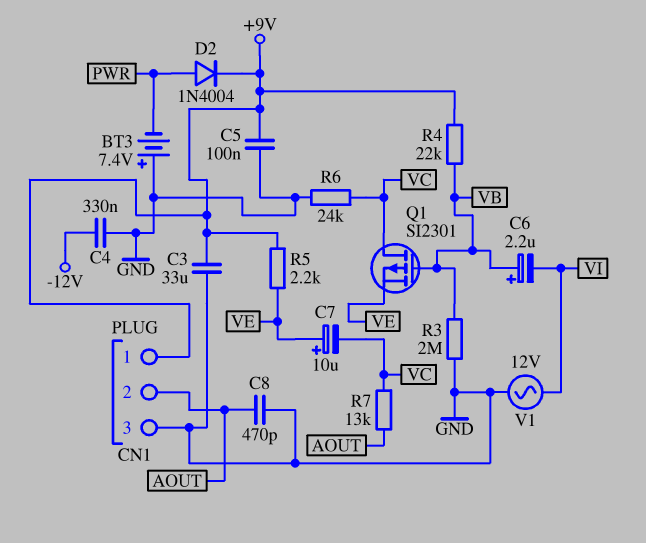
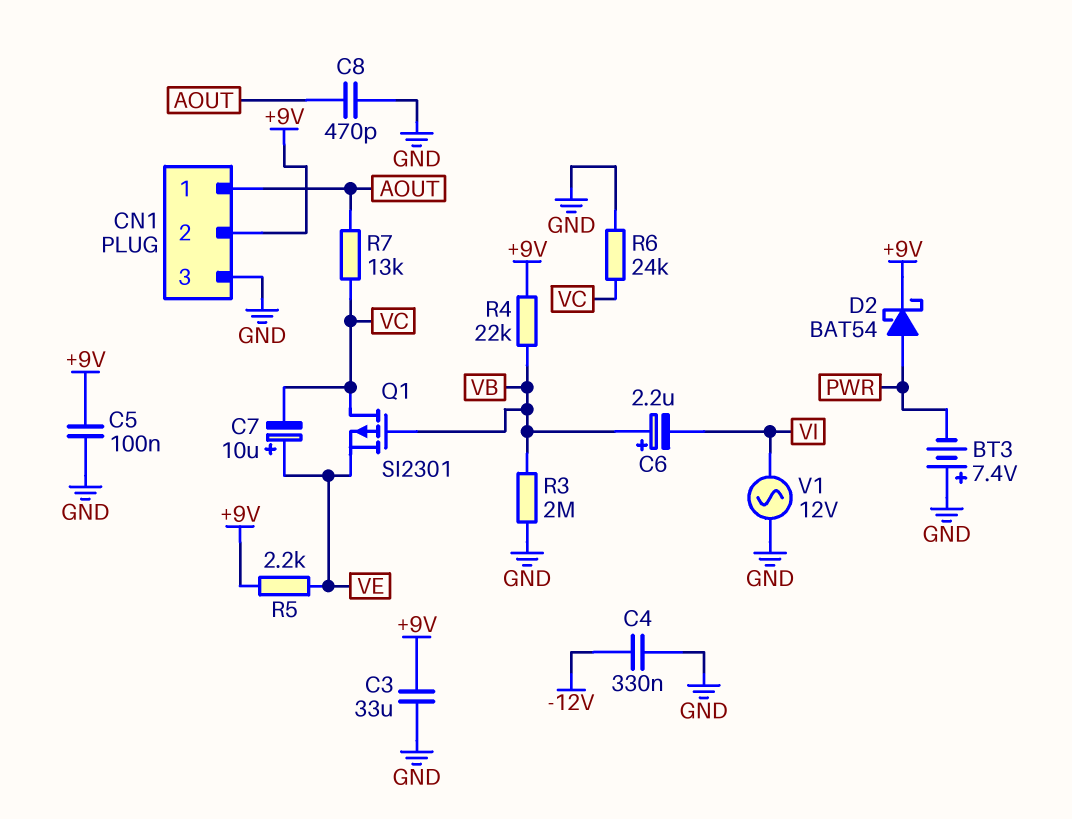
CN1 pin 1: +9V -> AOUT
CN1 pin 2: AOUT -> +9V
D2: diode 1N4004 (A PWR, K +9V) -> schottky BAT54 (A PWR, K +9V)

